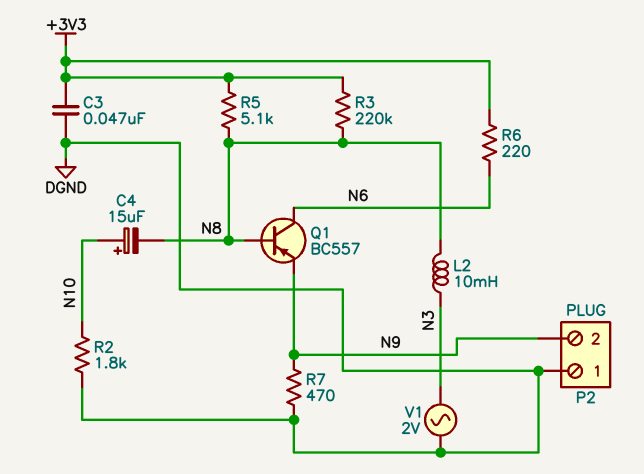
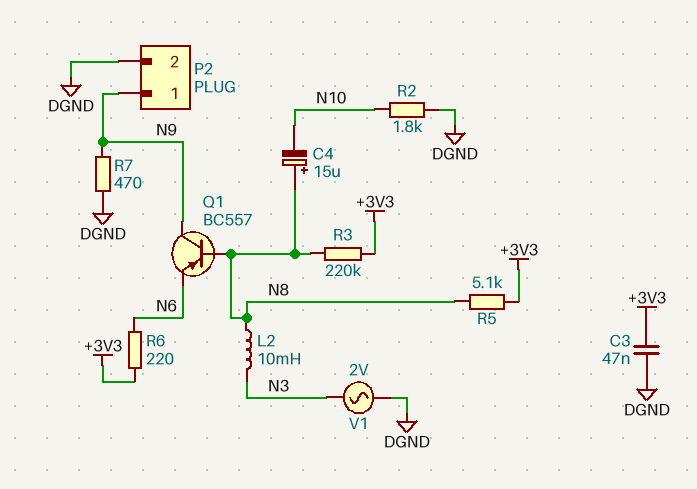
C4: 15uF (plus N10, minus N8) -> 15uF (plus N8, minus N10)
P2 pin 1: DGND -> N9
P2 pin 2: N9 -> DGND
Q1: PNP BC557 (B N8, C N6, E N9) -> PNP BC557 (B N8, C N9, E N6)

